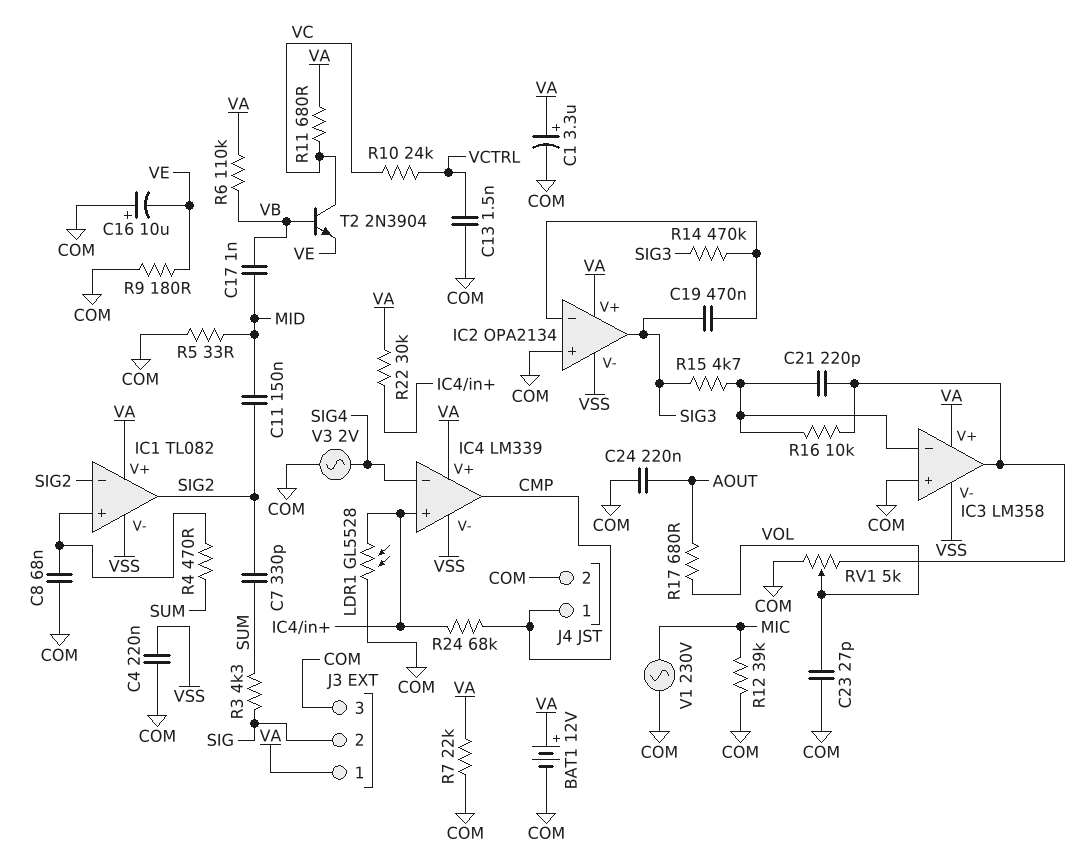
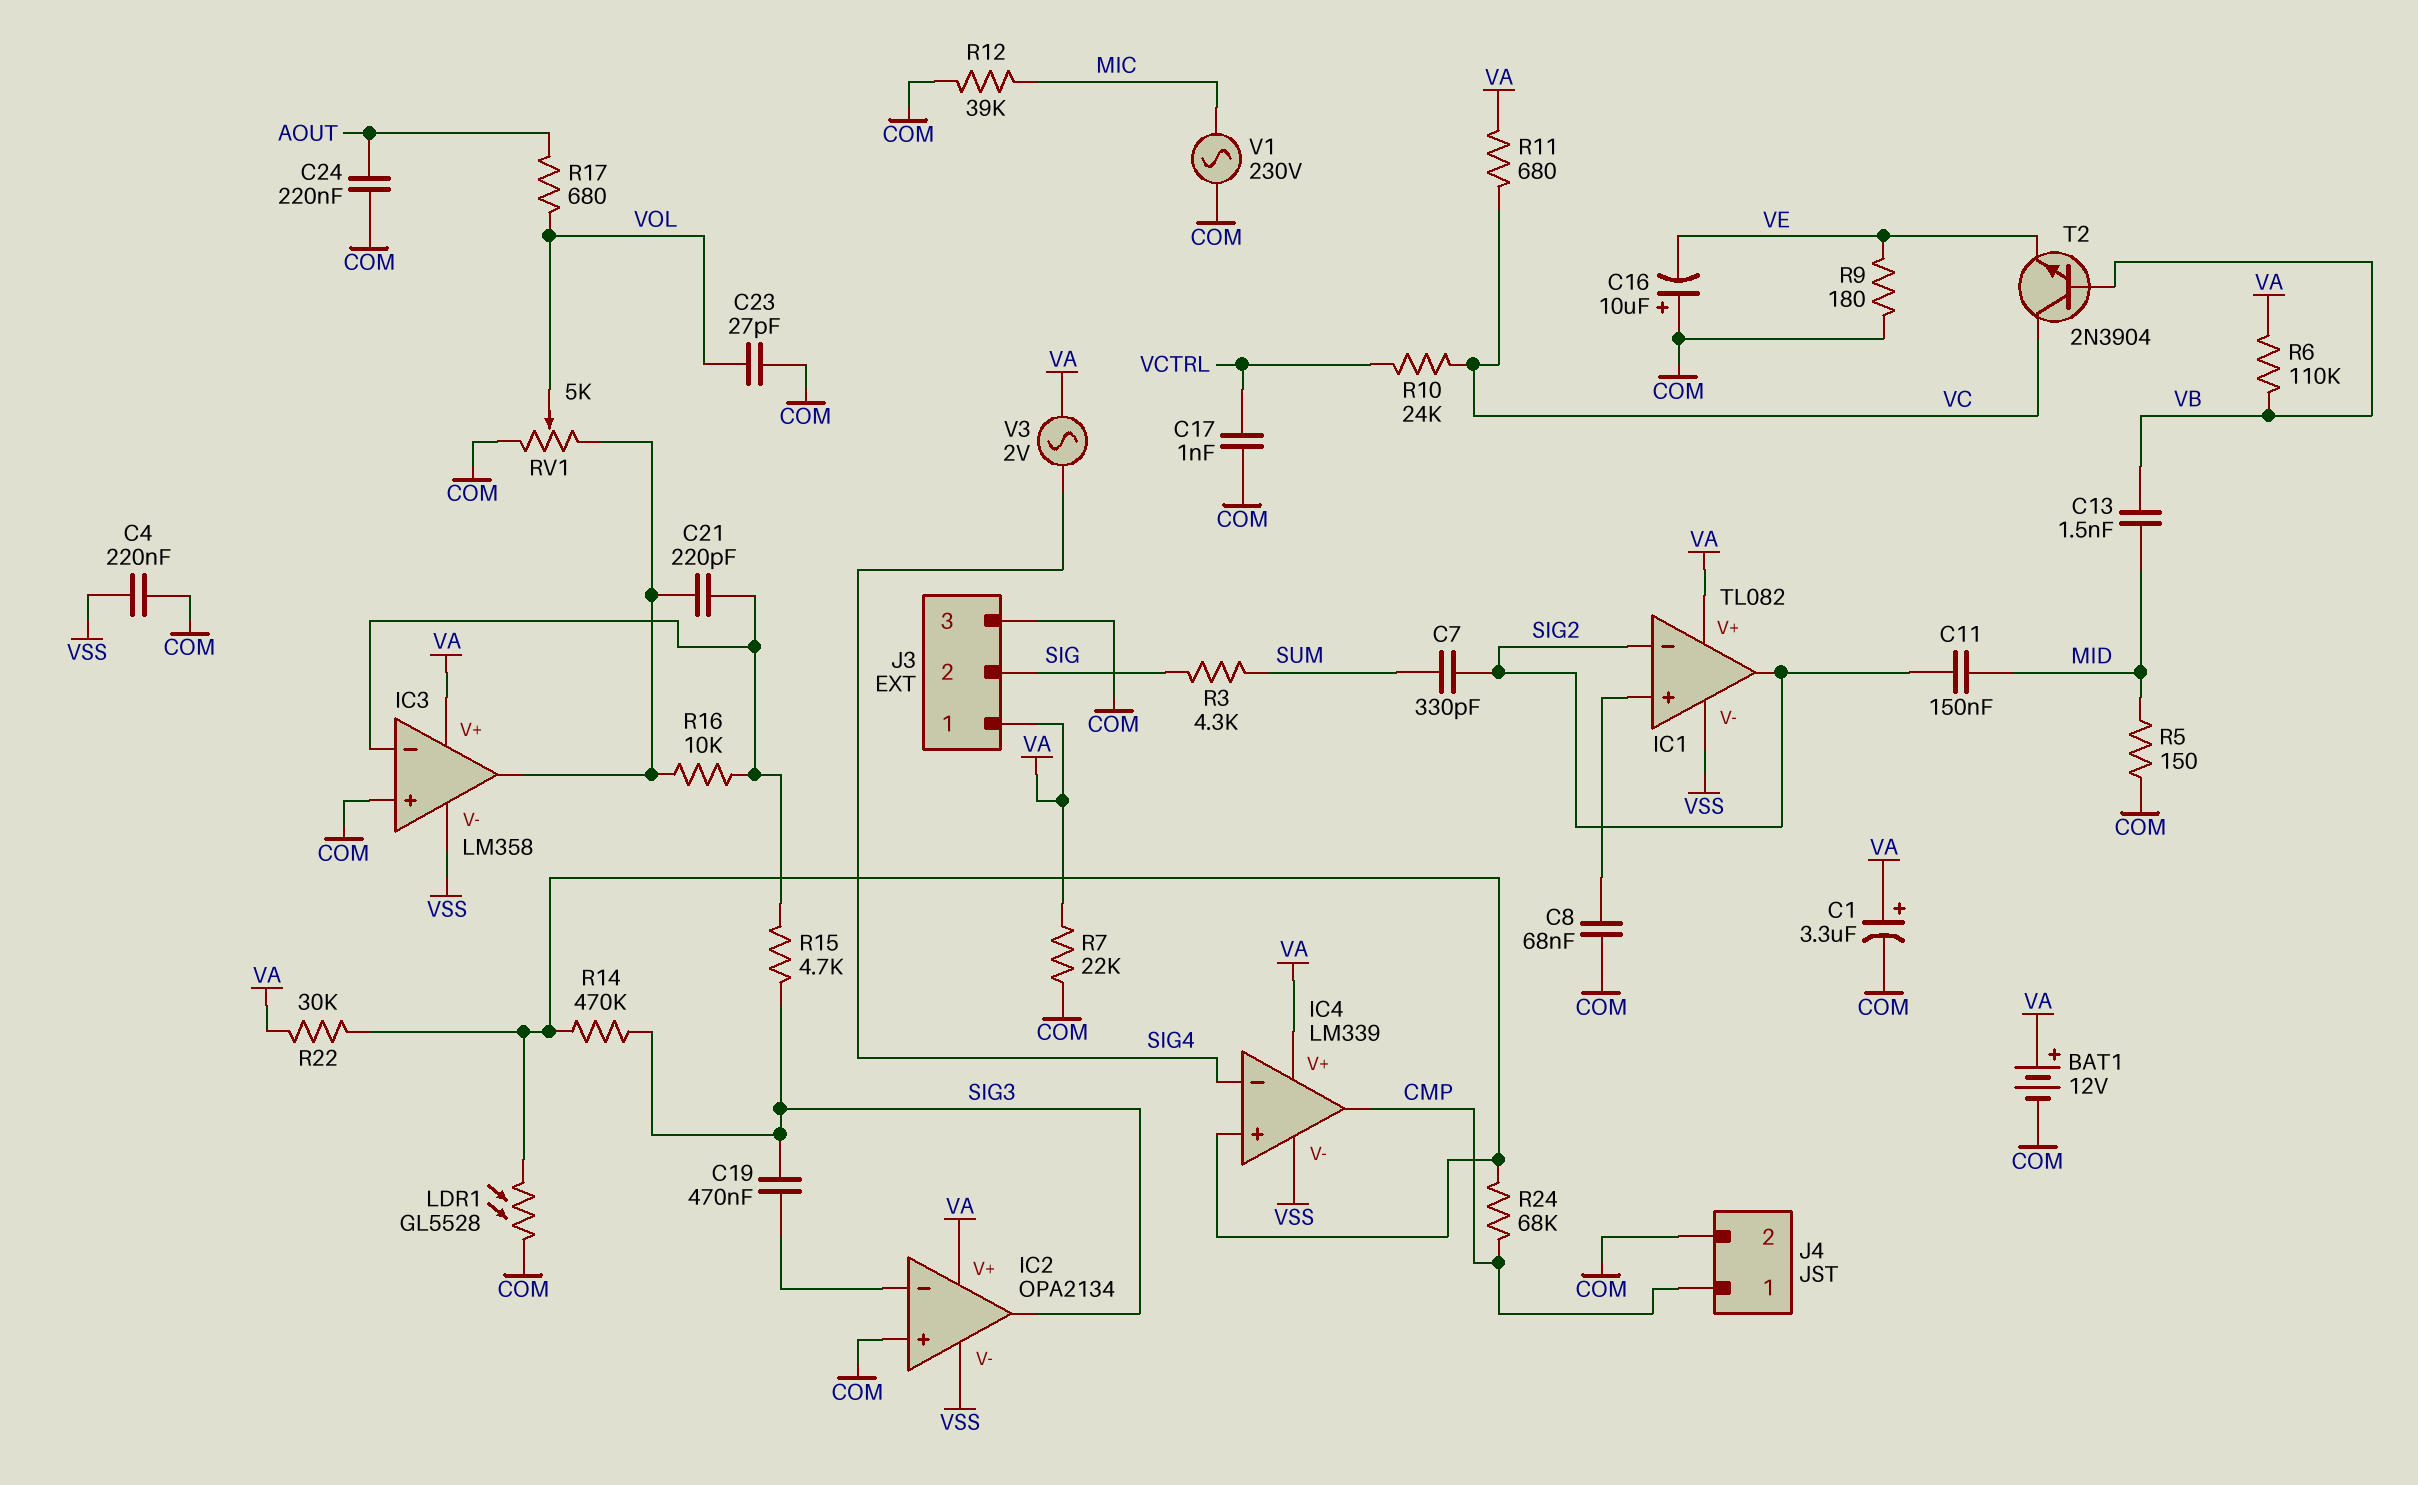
C13: 1.5nF (COM, VCTRL) -> 1.5nF (MID, VB)
C17: 1nF (MID, VB) -> 1nF (COM, VCTRL)
R4: 470 (IC1/in+, SUM) -> none
R5: 33 (COM, MID) -> 150 (COM, MID)
R14: 470k (IC2/in-, SIG3) -> 470k (IC4/in+, SIG3)
V3: AC 2V (COM, SIG4) -> AC 2V (SIG4, VA)

